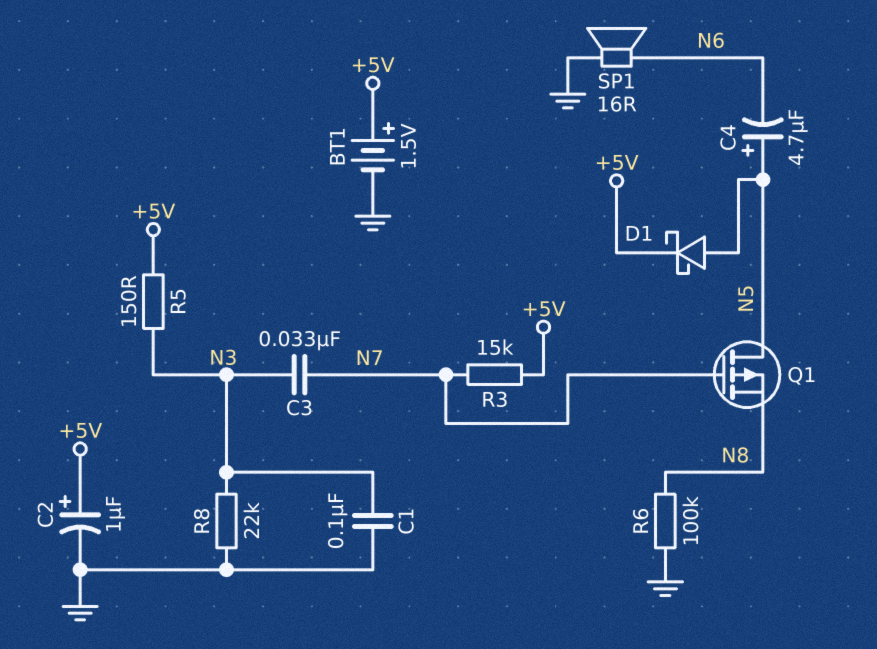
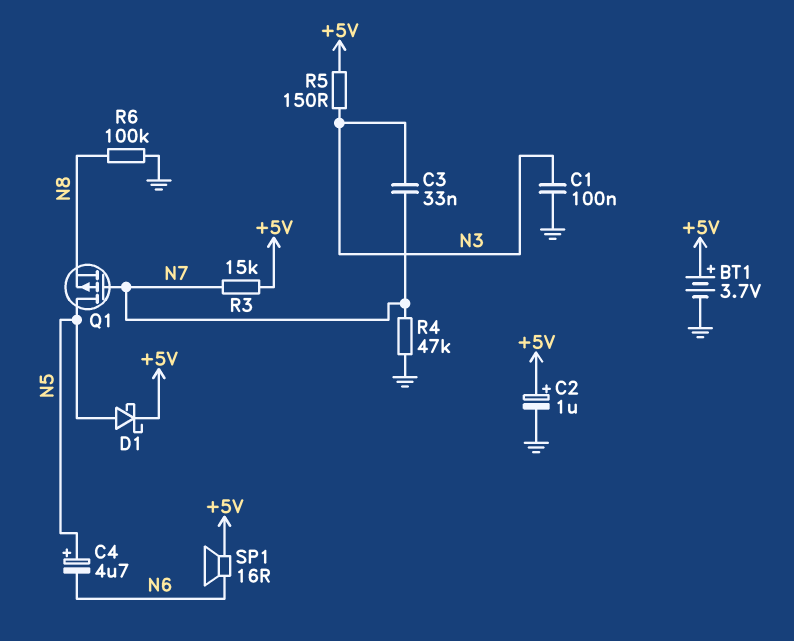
BT1: 1.5V (plus +5V, minus GND) -> 3.7V (plus +5V, minus GND)
R4: none -> 47k (GND, N7)
R8: 22k (GND, N3) -> none
SP1: speaker 16R (GND, N6) -> speaker 16R (+5V, N6)

